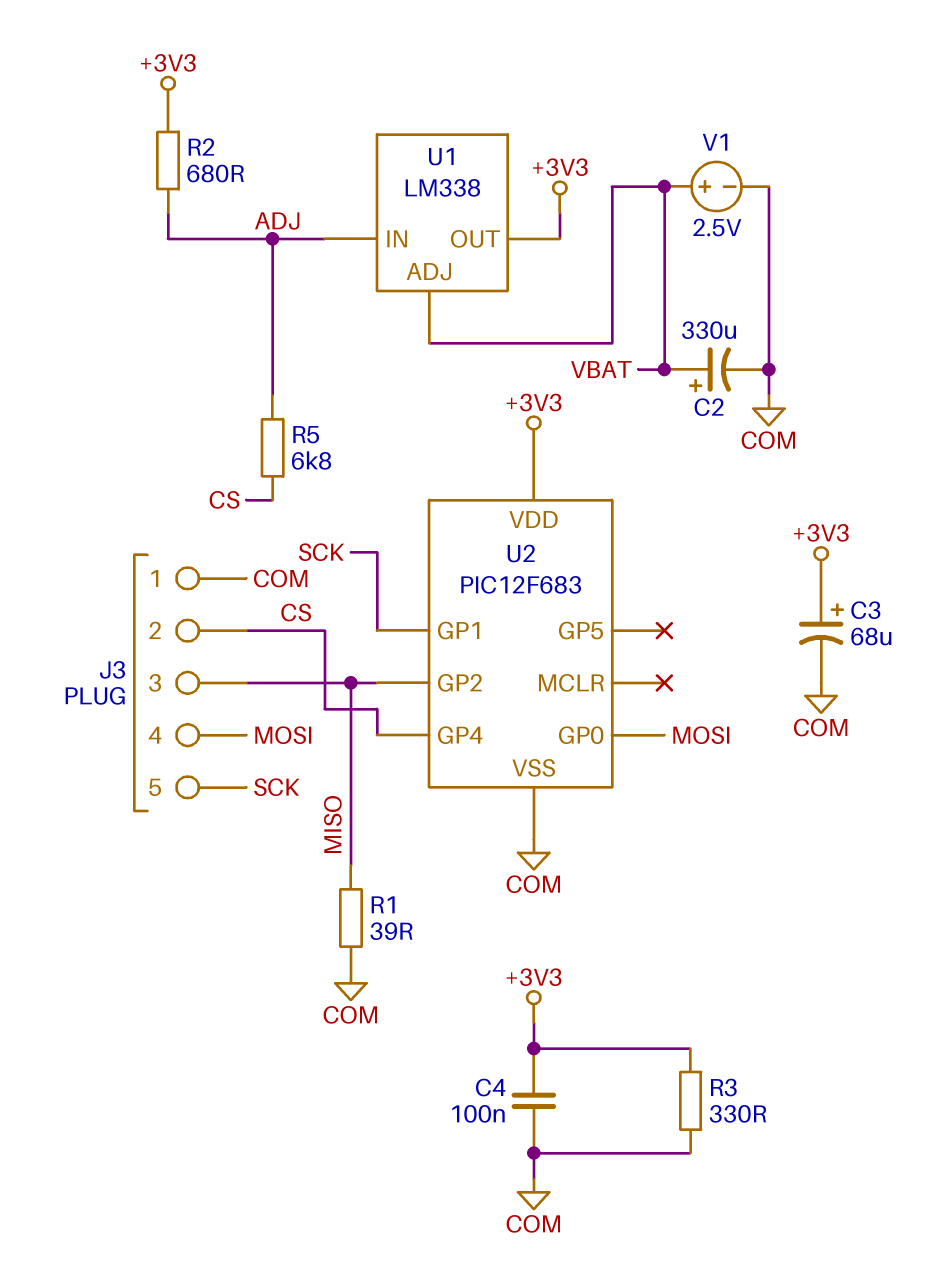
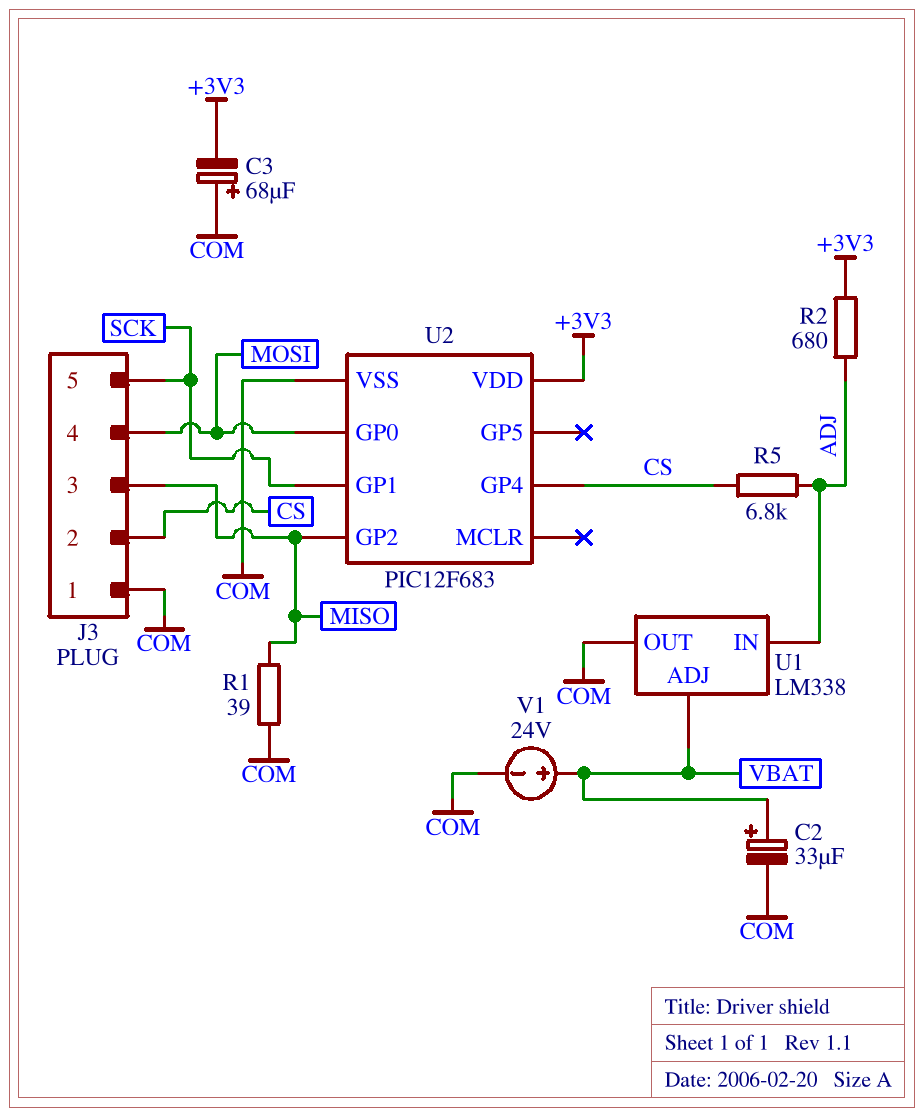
C2: 330uF (plus VBAT, minus COM) -> 33uF (plus VBAT, minus COM)
C3: 68uF (plus +3V3, minus COM) -> 68uF (plus COM, minus +3V3)
C4: 100nF (+3V3, COM) -> none
R3: 330 (+3V3, COM) -> none
U1 pin OUT: +3V3 -> COM
V1: 2.5V (plus VBAT, minus COM) -> 24V (plus VBAT, minus COM)

